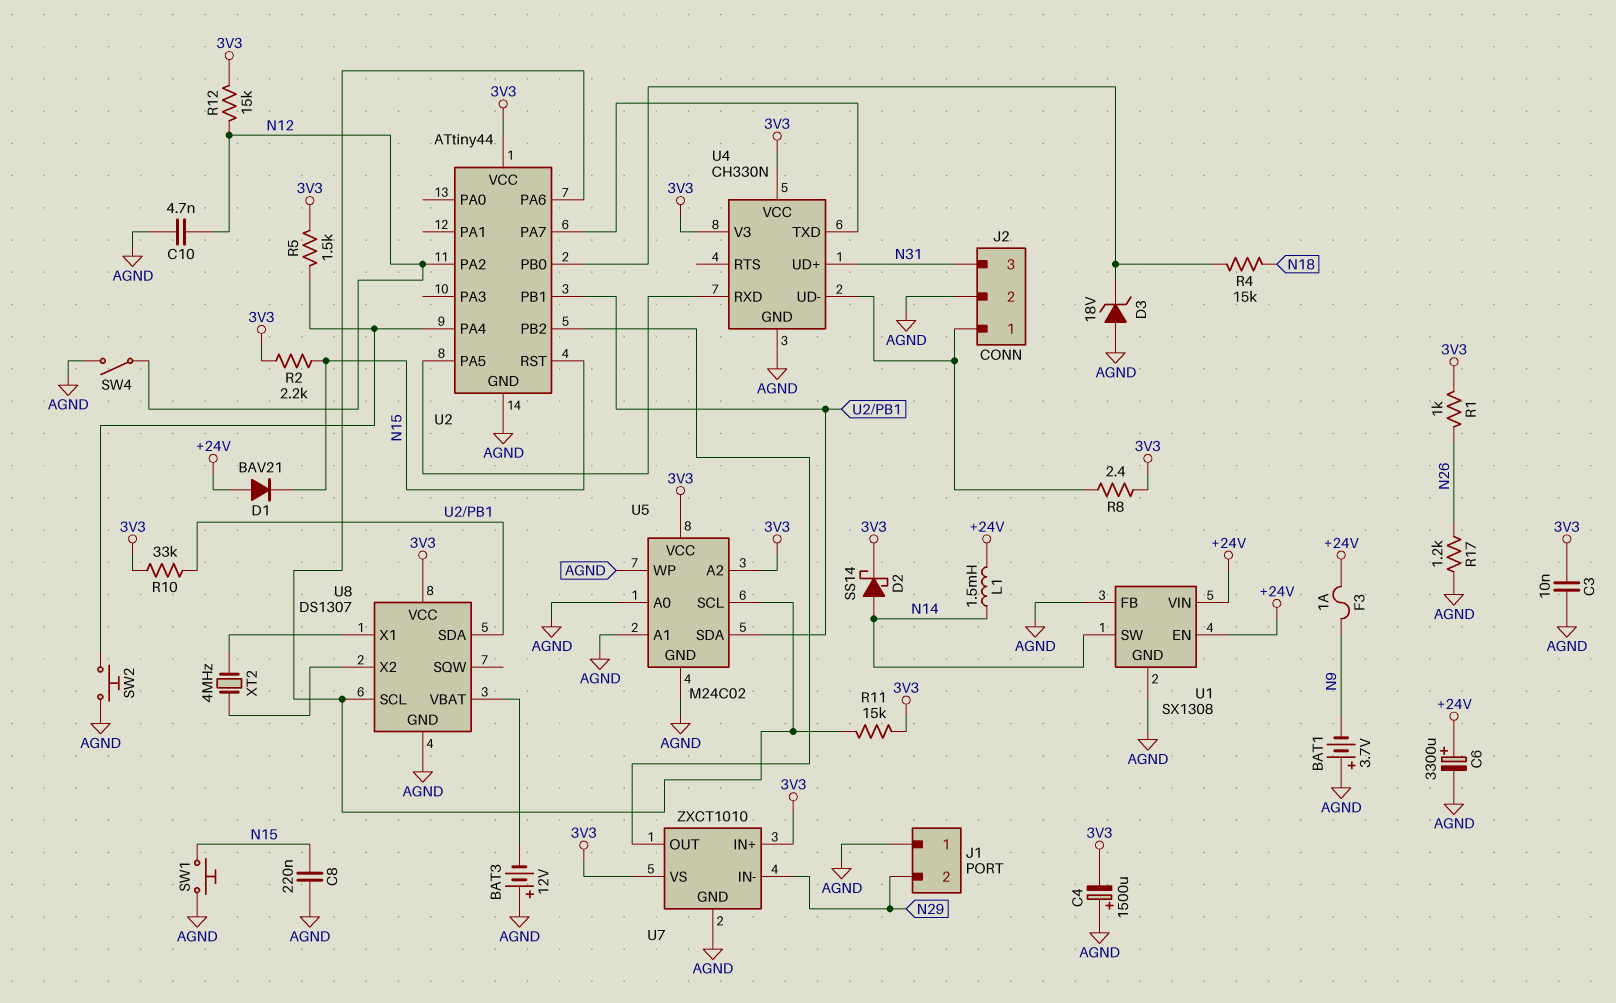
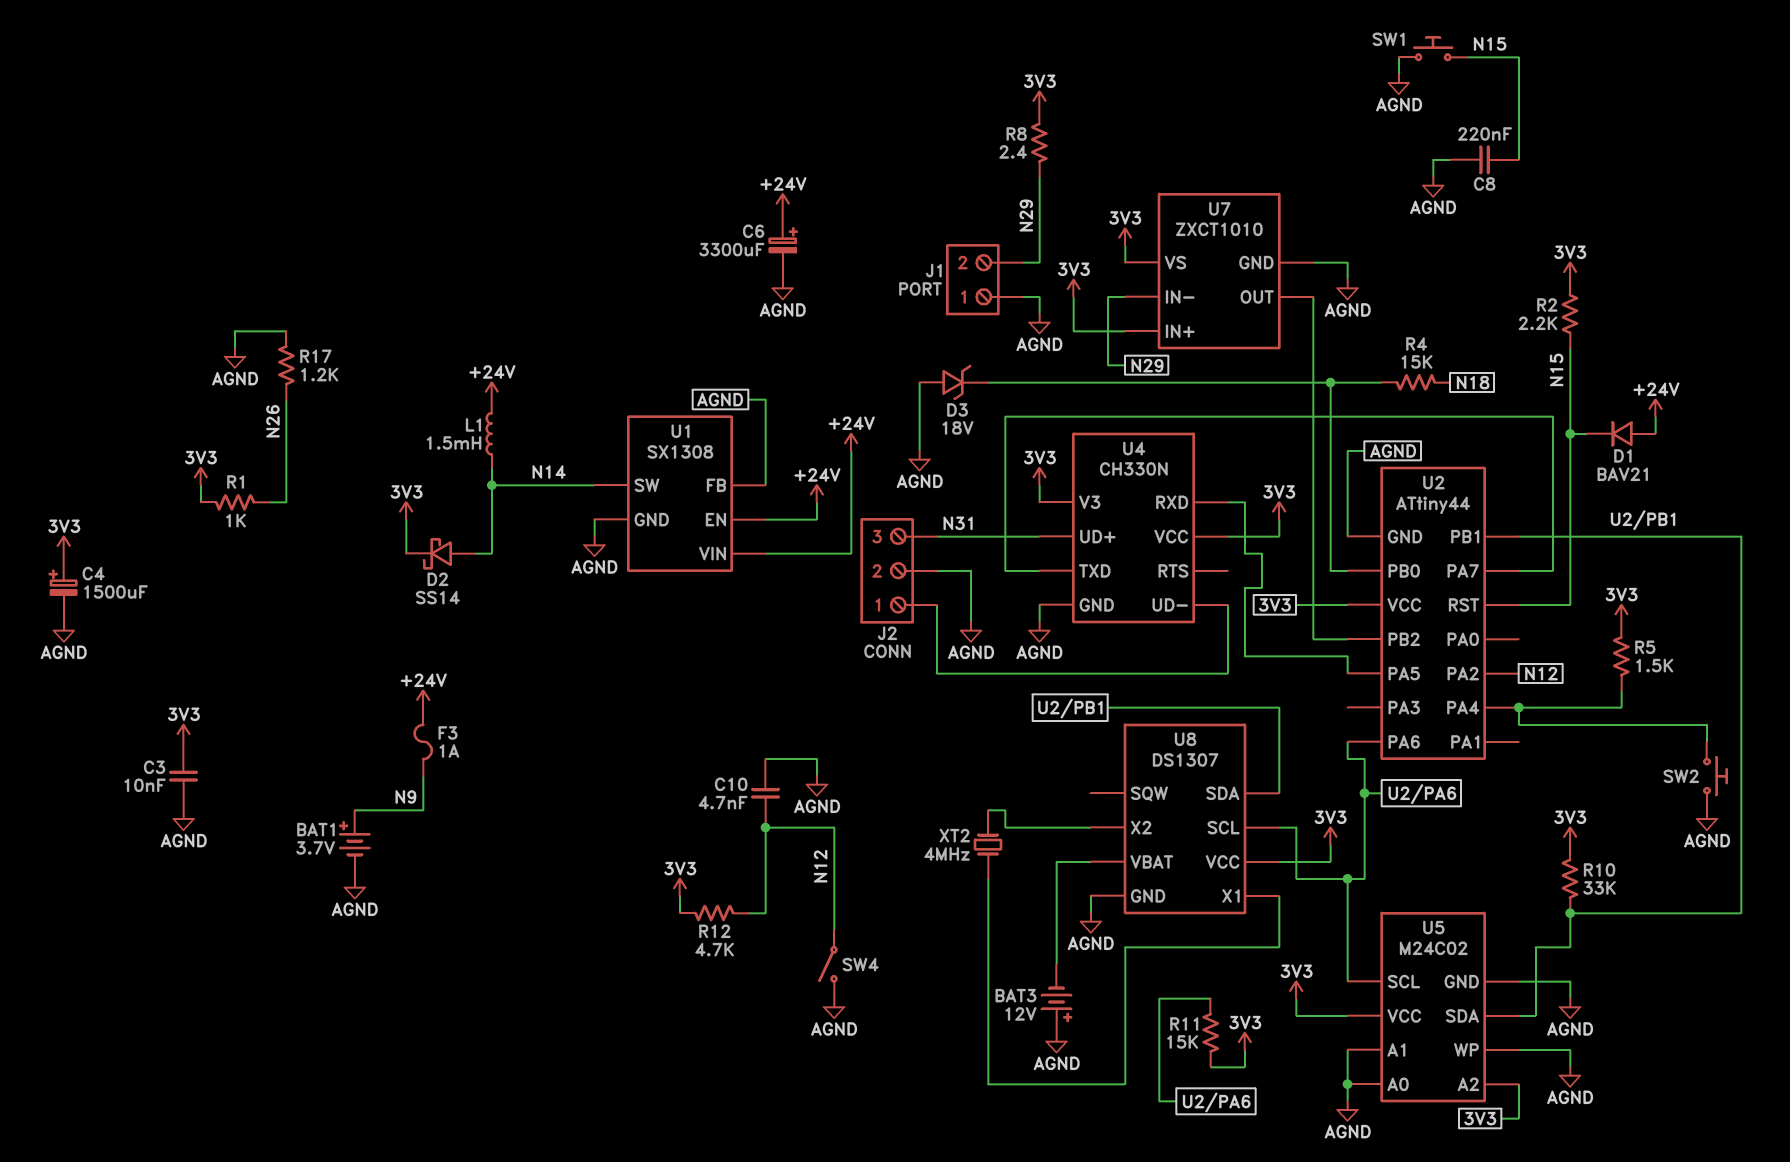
BAT1: 3.7V (plus AGND, minus N9) -> 3.7V (plus N9, minus AGND)
C4: 1500uF (plus AGND, minus 3V3) -> 1500uF (plus 3V3, minus AGND)
R8: 2.4 (3V3, J2/1) -> 2.4 (3V3, N29)
R12: 15k (3V3, N12) -> 4.7k (3V3, N12)

